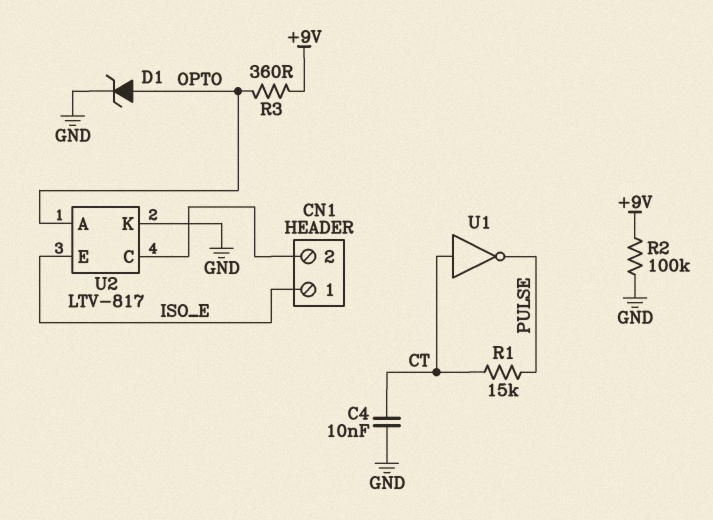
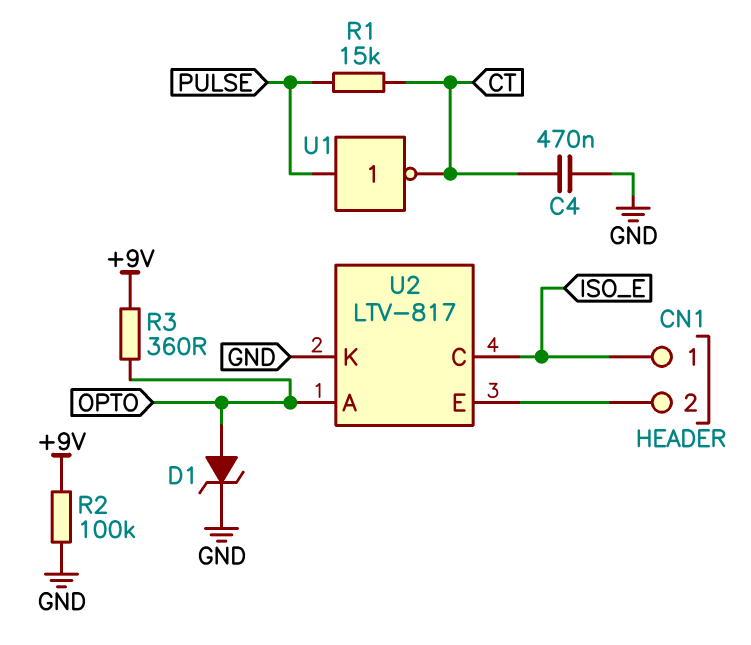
C4: 10nF (CT, GND) -> 470nF (CT, GND)
U1: NOT (in CT, out PULSE) -> NOT (in PULSE, out CT)
U2 pin C: CN1/2 -> ISO_E
U2 pin E: ISO_E -> CN1/2

